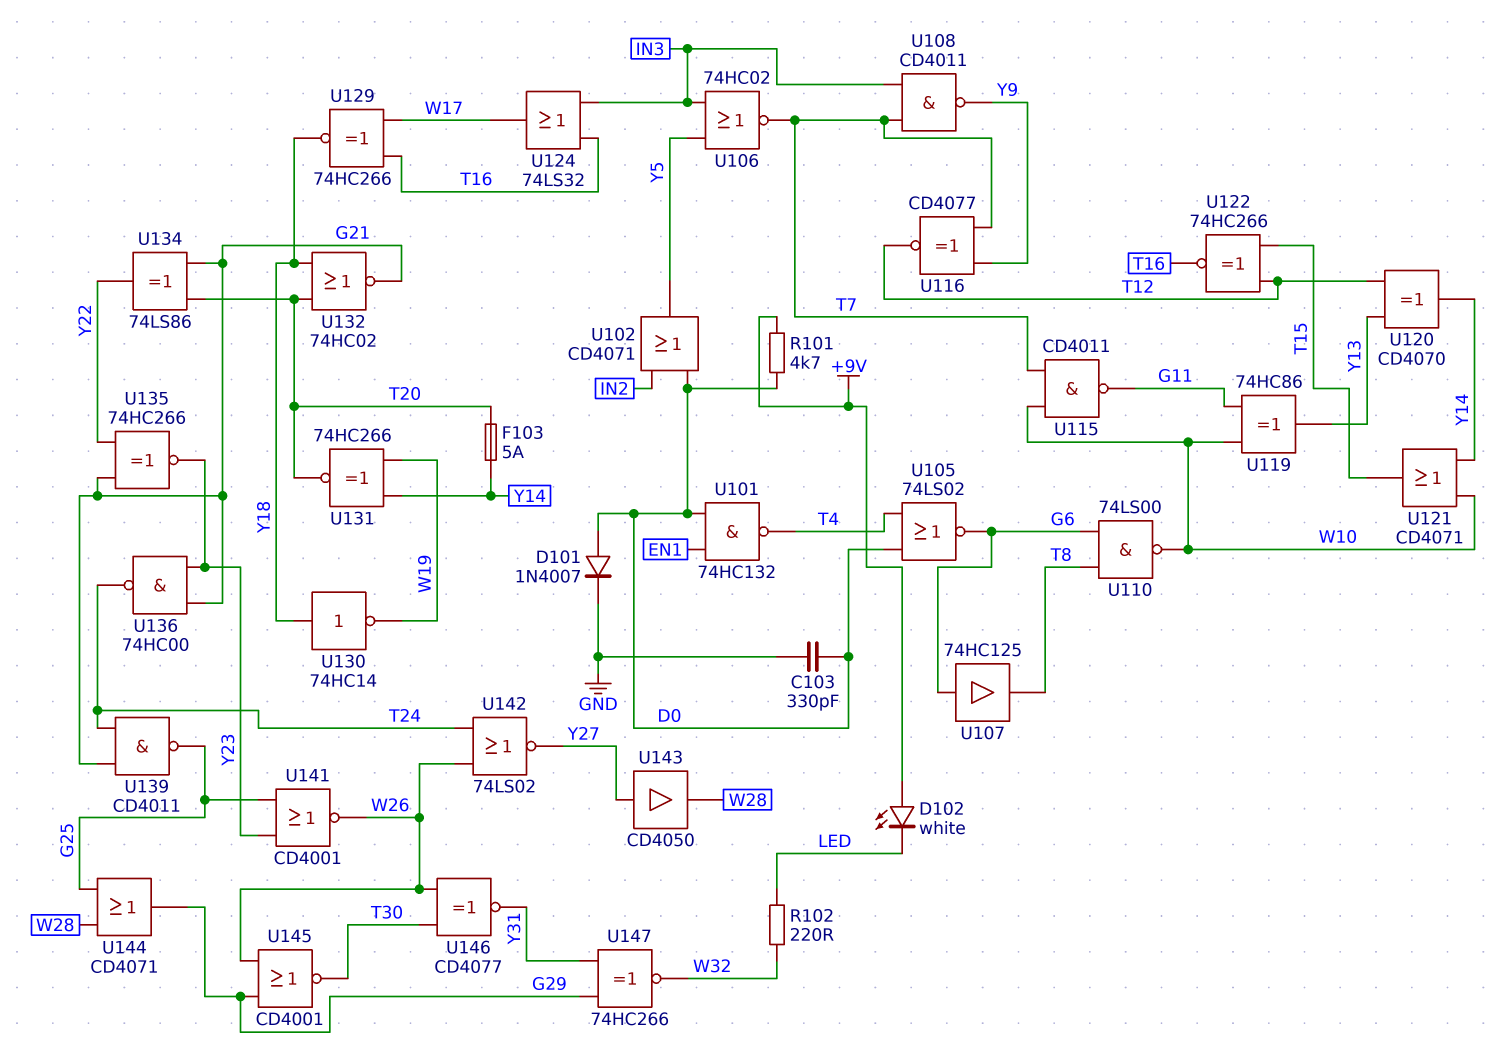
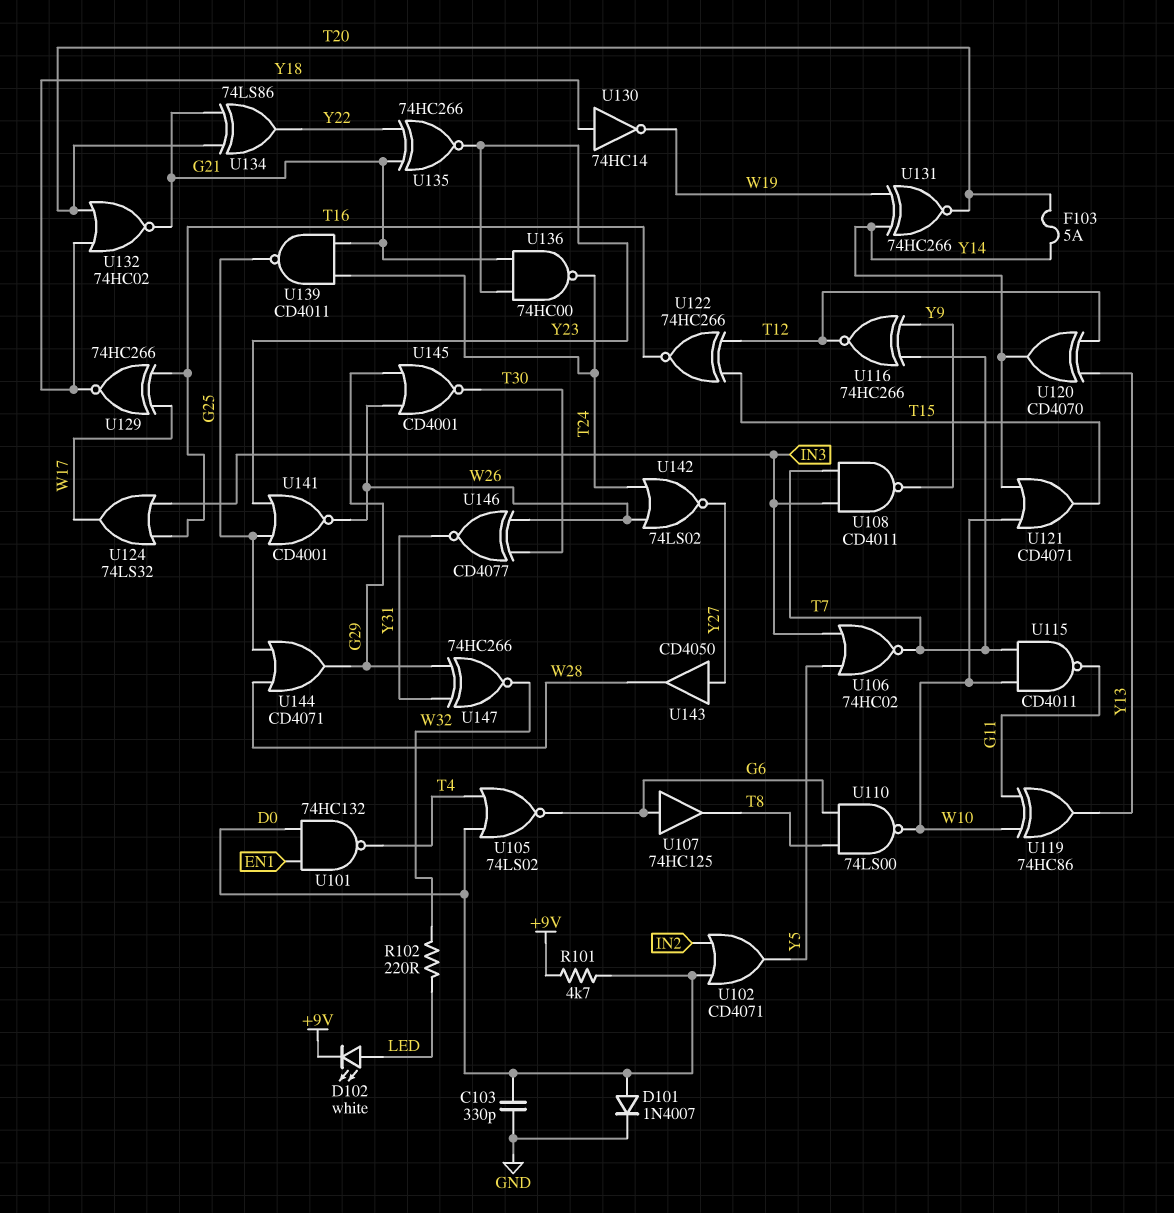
D102: LED white (A +9V, K LED) -> LED white (A LED, K +9V)
U116: XNOR CD4077 (in T7, in Y9, out T12) -> XNOR 74HC266 (in T7, in Y9, out T12)

